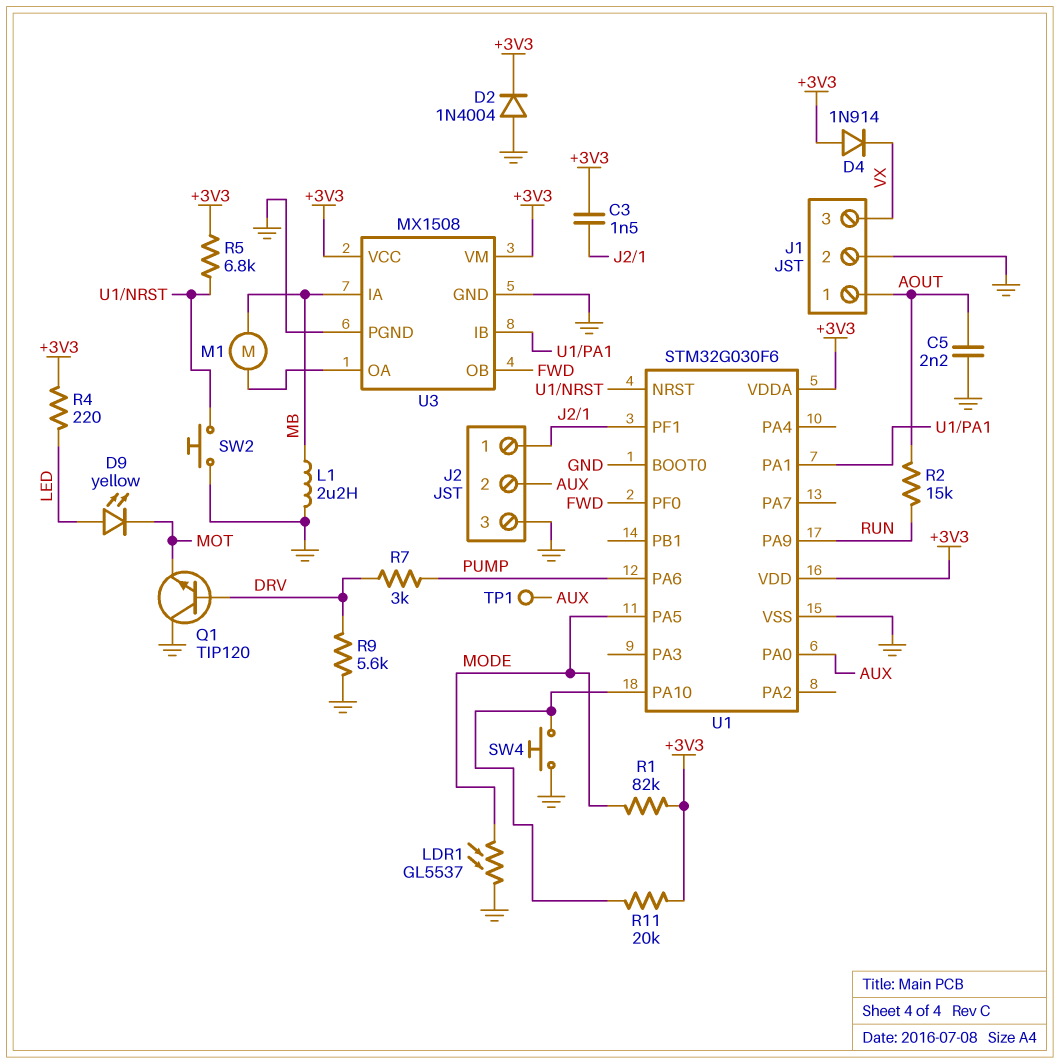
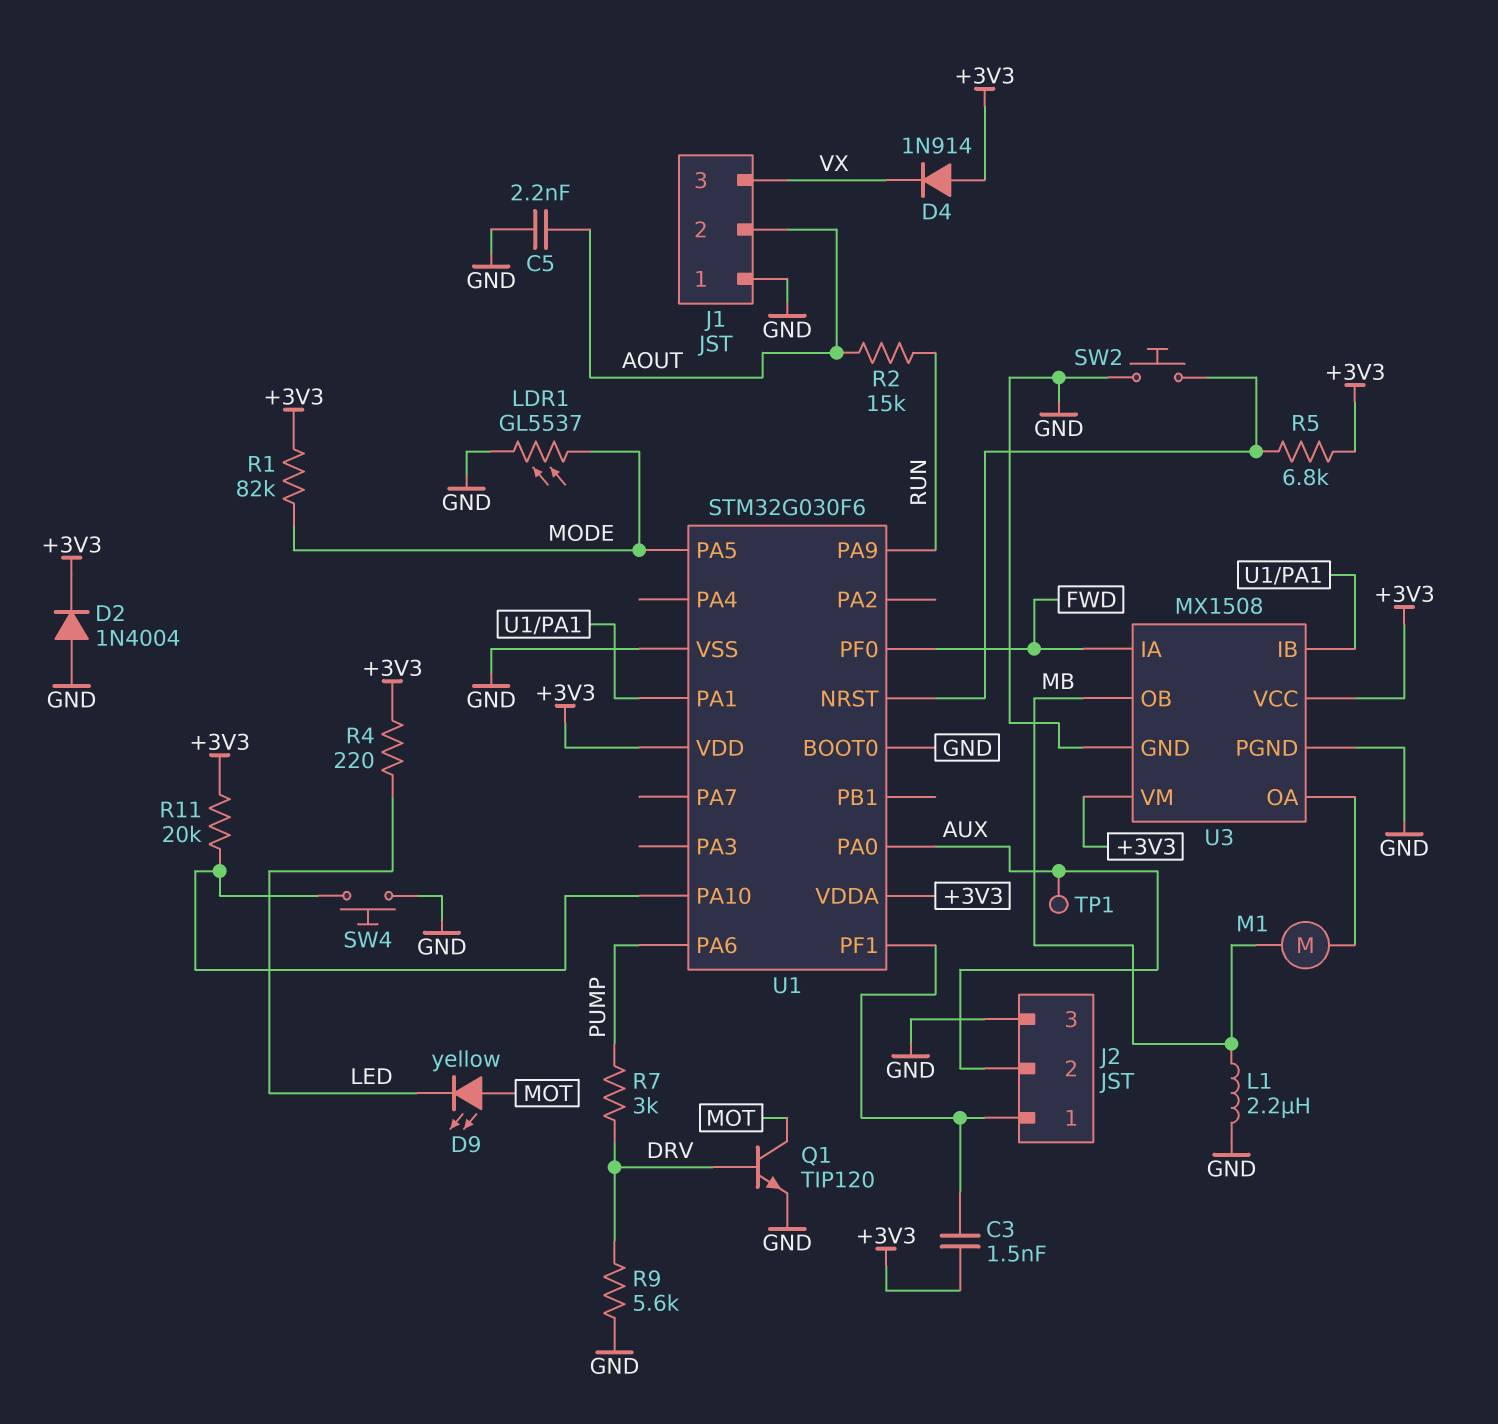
D9: LED yellow (A LED, K MOT) -> LED yellow (A MOT, K LED)
J1 pin 1: AOUT -> GND
J1 pin 2: GND -> AOUT
Q1: NPN TIP120 (B DRV, C GND, E MOT) -> NPN TIP120 (B DRV, C MOT, E GND)
U3 pin IA: MB -> FWD
U3 pin OB: FWD -> MB

